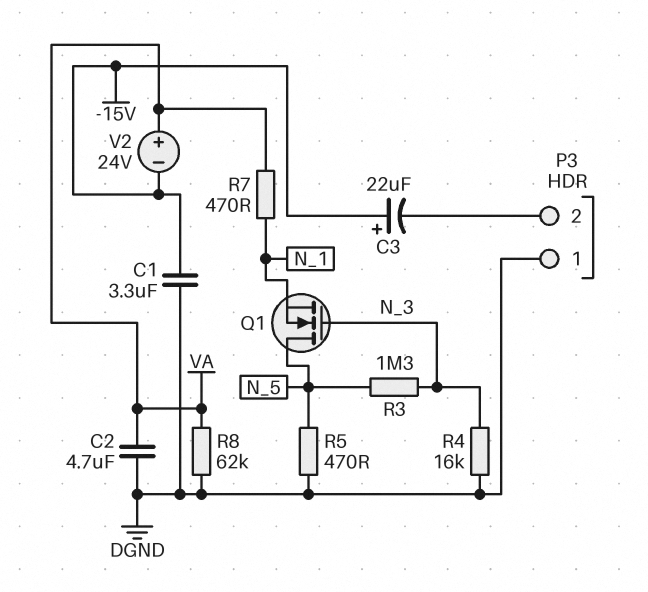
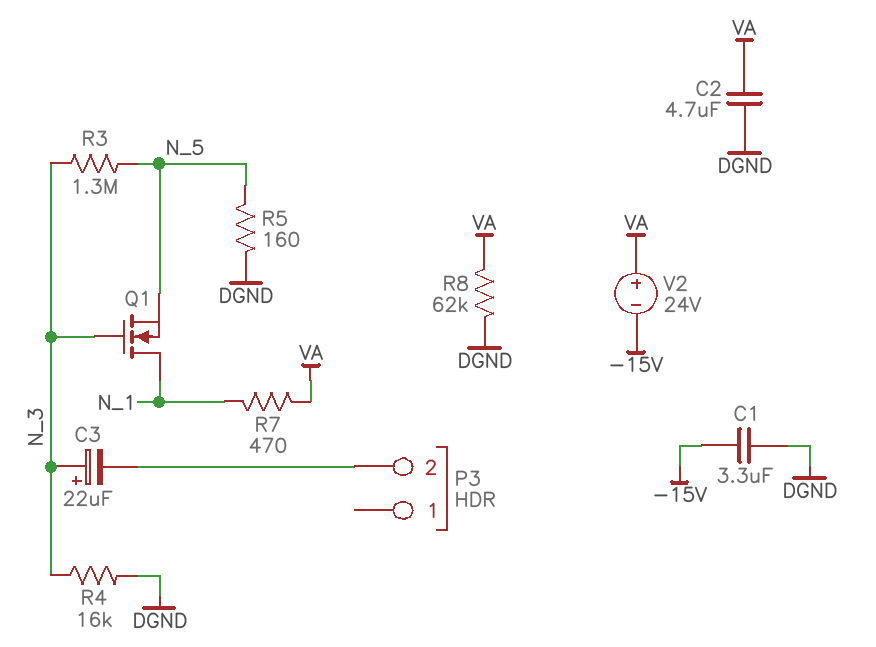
C3: 22uF (plus -15V, minus P3/2) -> 22uF (plus N_3, minus P3/2)
P3 pin 1: DGND -> none
Q1: NMOS (G N_3, D N_5, S N_1) -> NMOS (G N_3, D N_1, S N_5)
R5: 470 (DGND, N_5) -> 160 (DGND, N_5)

